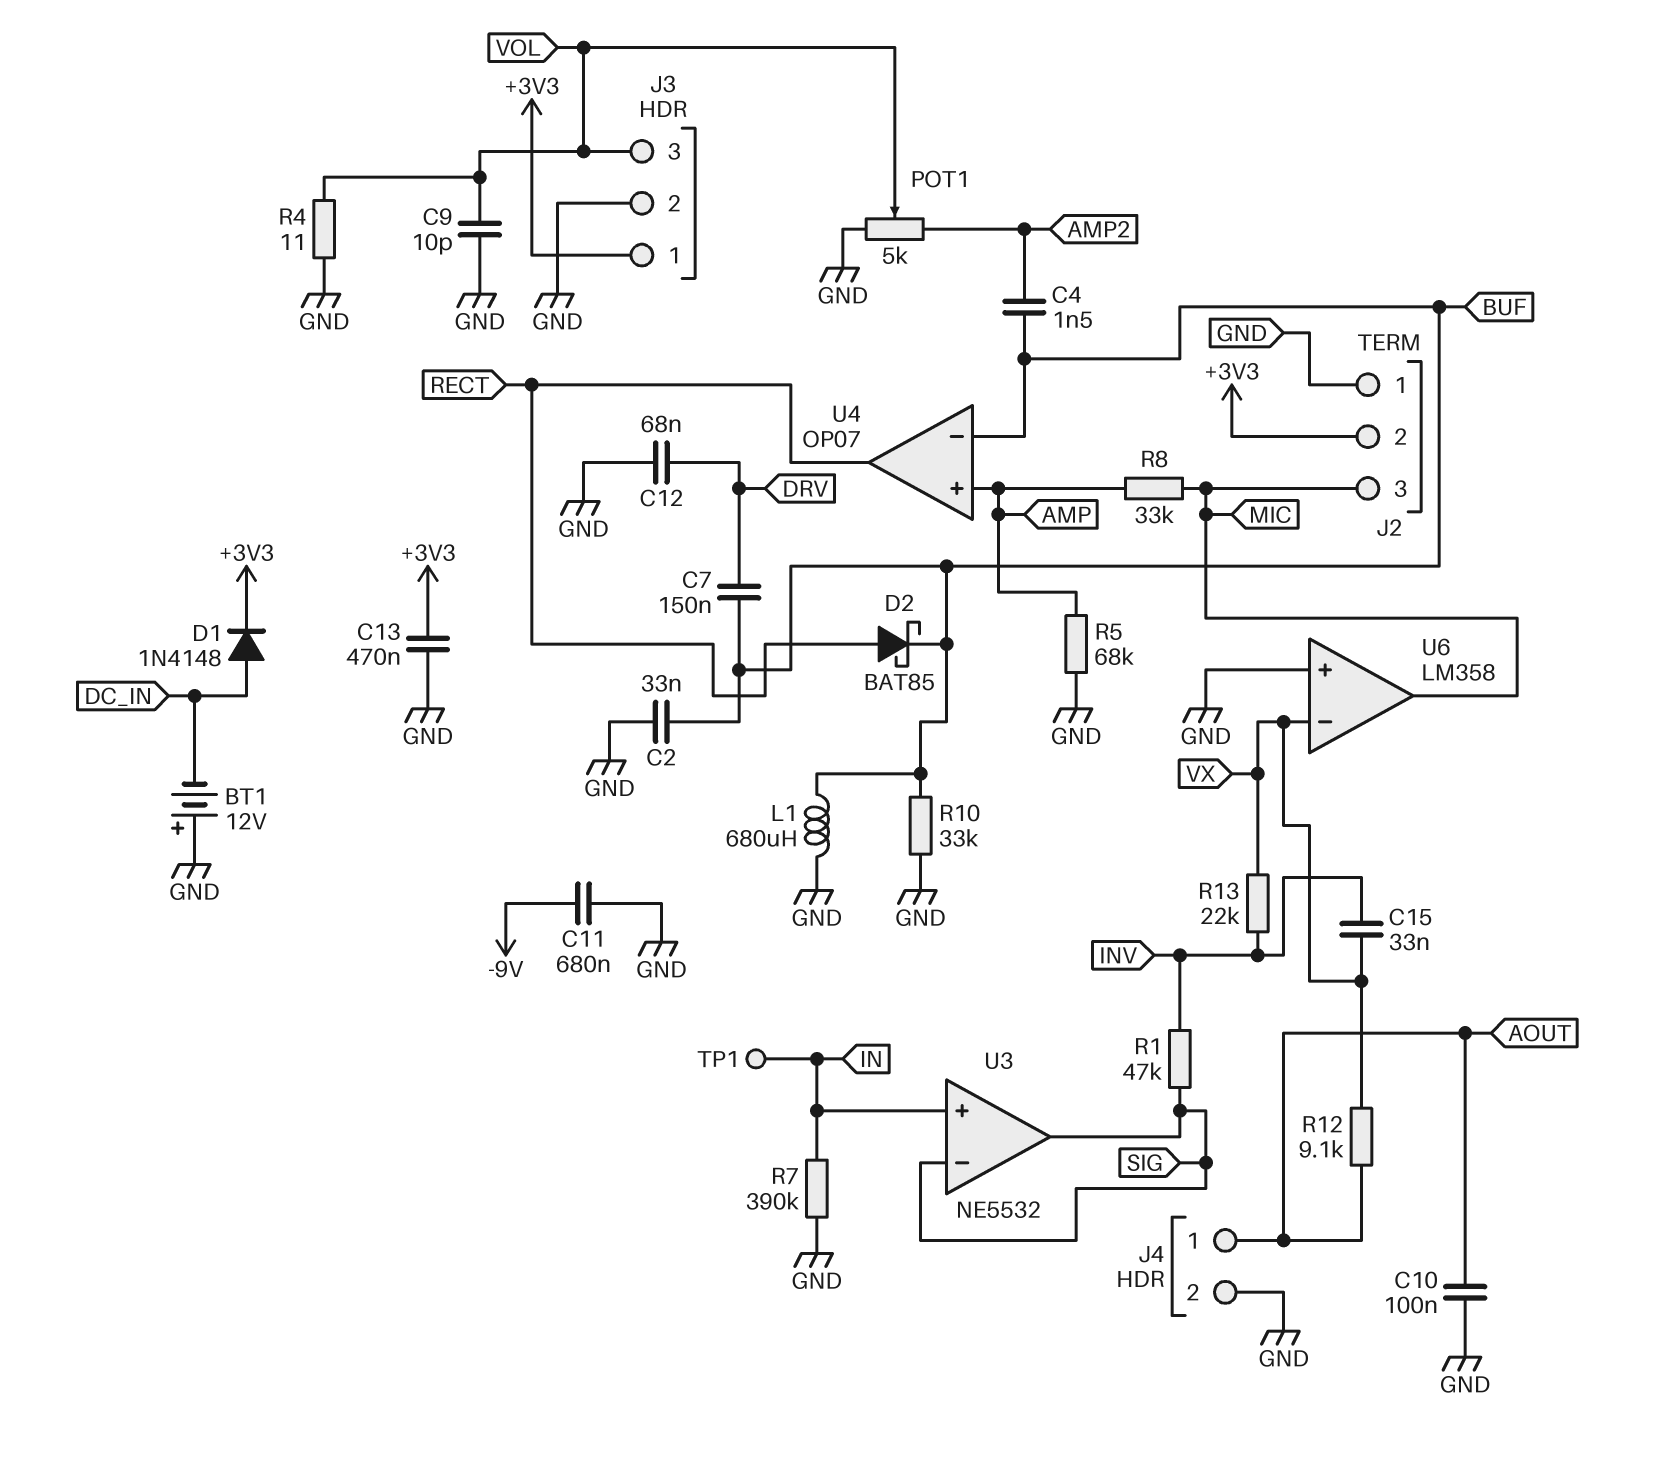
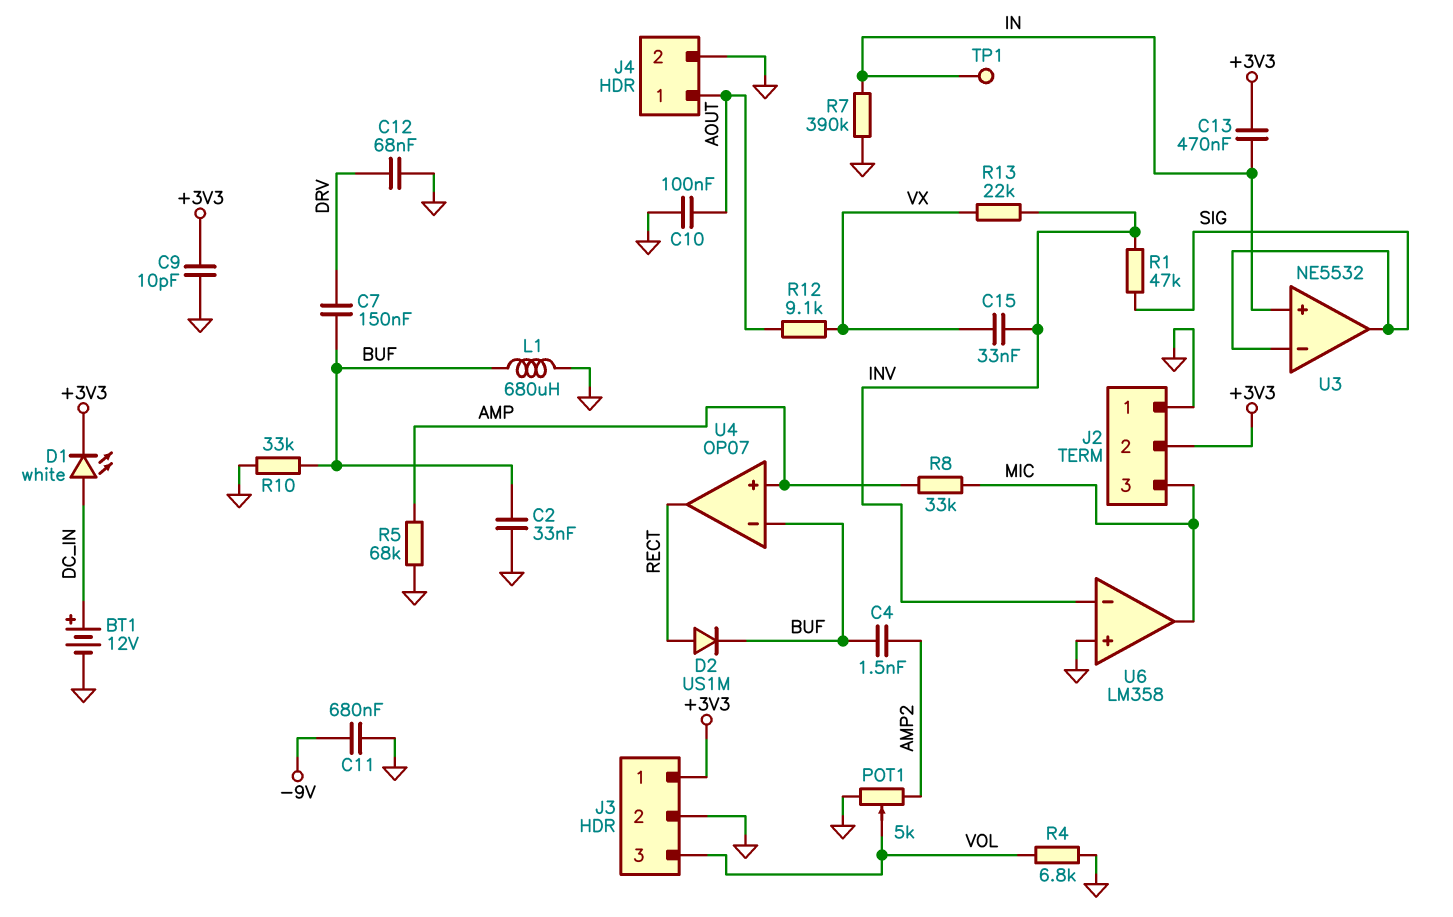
BT1: 12V (plus GND, minus DC_IN) -> 12V (plus DC_IN, minus GND)
C9: 10pF (GND, VOL) -> 10pF (+3V3, GND)
C13: 470nF (+3V3, GND) -> 470nF (+3V3, IN)
D1: diode 1N4148 (A DC_IN, K +3V3) -> LED white (A DC_IN, K +3V3)
D2: schottky BAT85 (A RECT, K BUF) -> diode US1M (A RECT, K BUF)
R4: 11 (GND, VOL) -> 6.8k (GND, VOL)
U6 pin in-: VX -> INV

